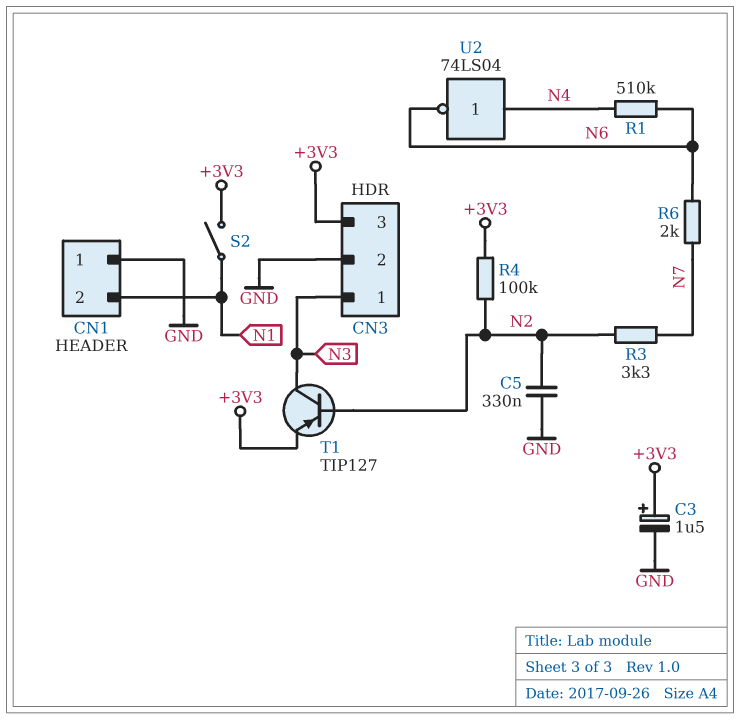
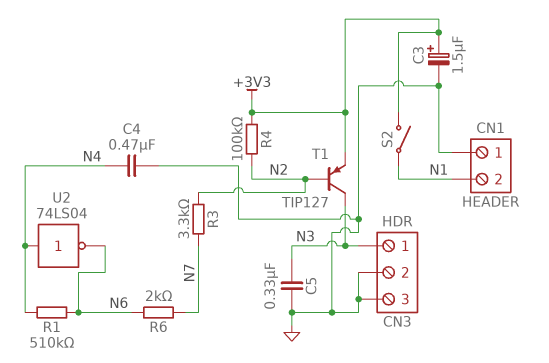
C4: none -> 470nF (GND, N4)
C5: 330nF (GND, N2) -> 330nF (GND, N3)
CN3 pin 3: +3V3 -> GND

